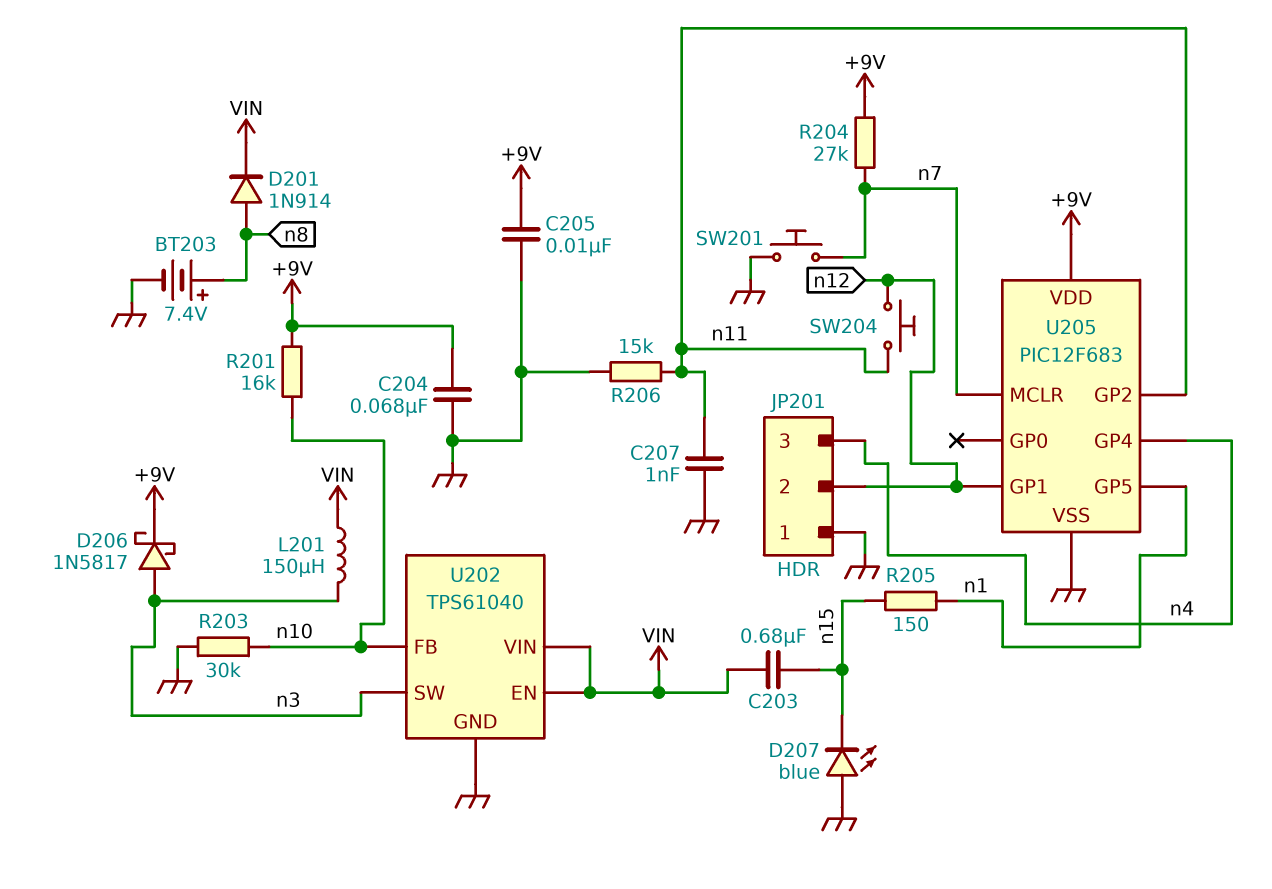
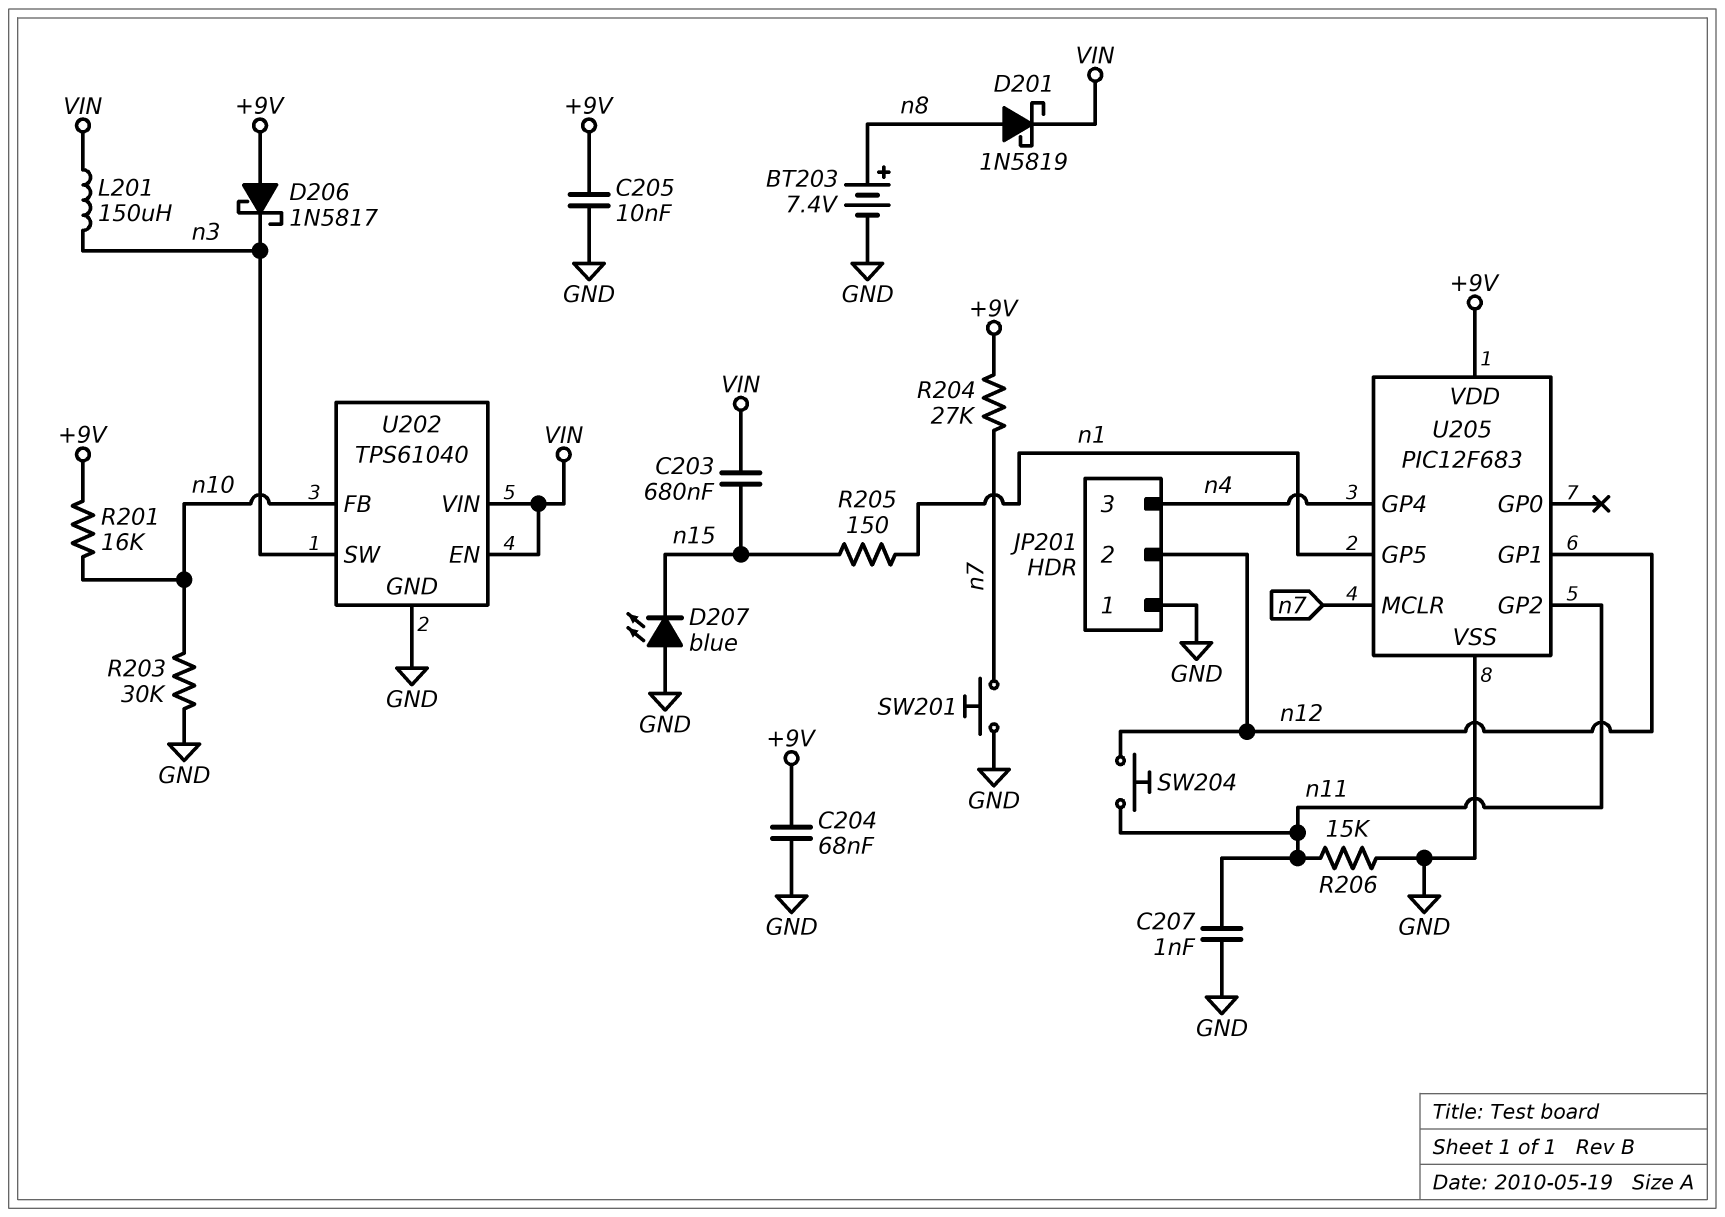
D201: diode 1N914 (A n8, K VIN) -> schottky 1N5819 (A n8, K VIN)
D206: schottky 1N5817 (A n3, K +9V) -> schottky 1N5817 (A +9V, K n3)

